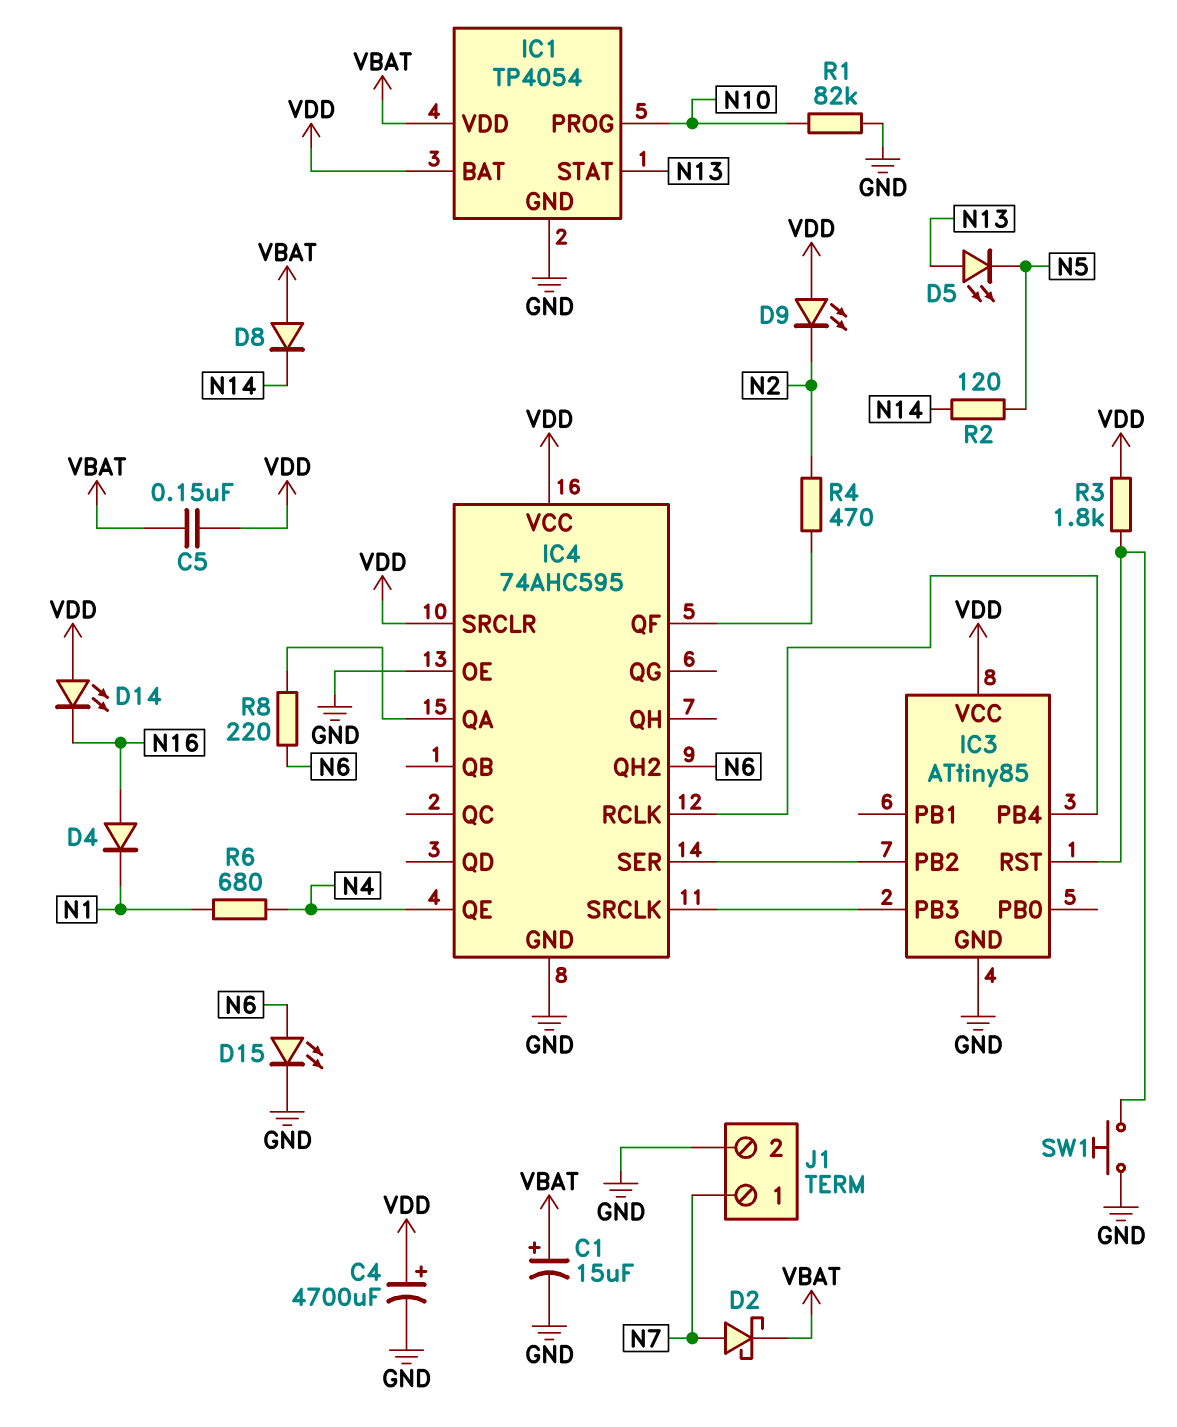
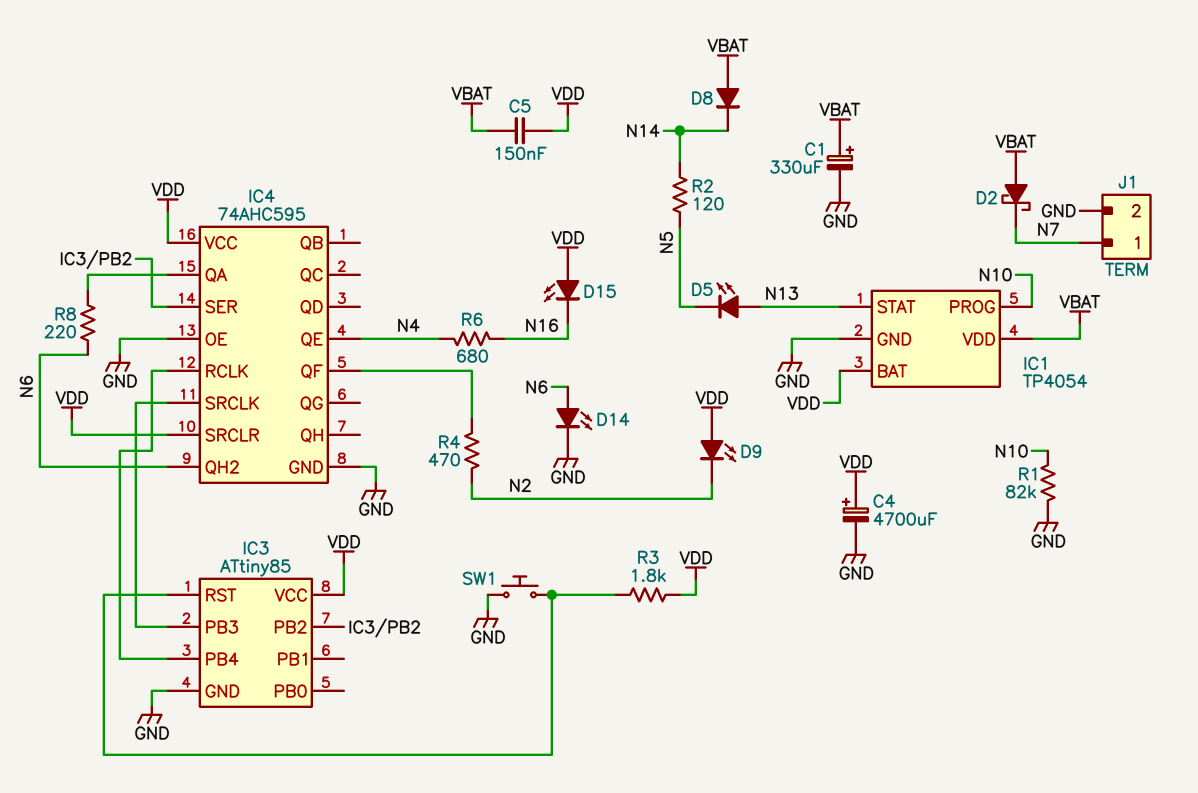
C1: 15uF (plus VBAT, minus GND) -> 330uF (plus VBAT, minus GND)
D2: schottky (A N7, K VBAT) -> schottky (A VBAT, K N7)
D4: diode (A N16, K N1) -> none
D14: LED (A VDD, K N16) -> LED (A N6, K GND)
D15: LED (A N6, K GND) -> LED (A VDD, K N16)
R6: 680 (N1, N4) -> 680 (N4, N16)

